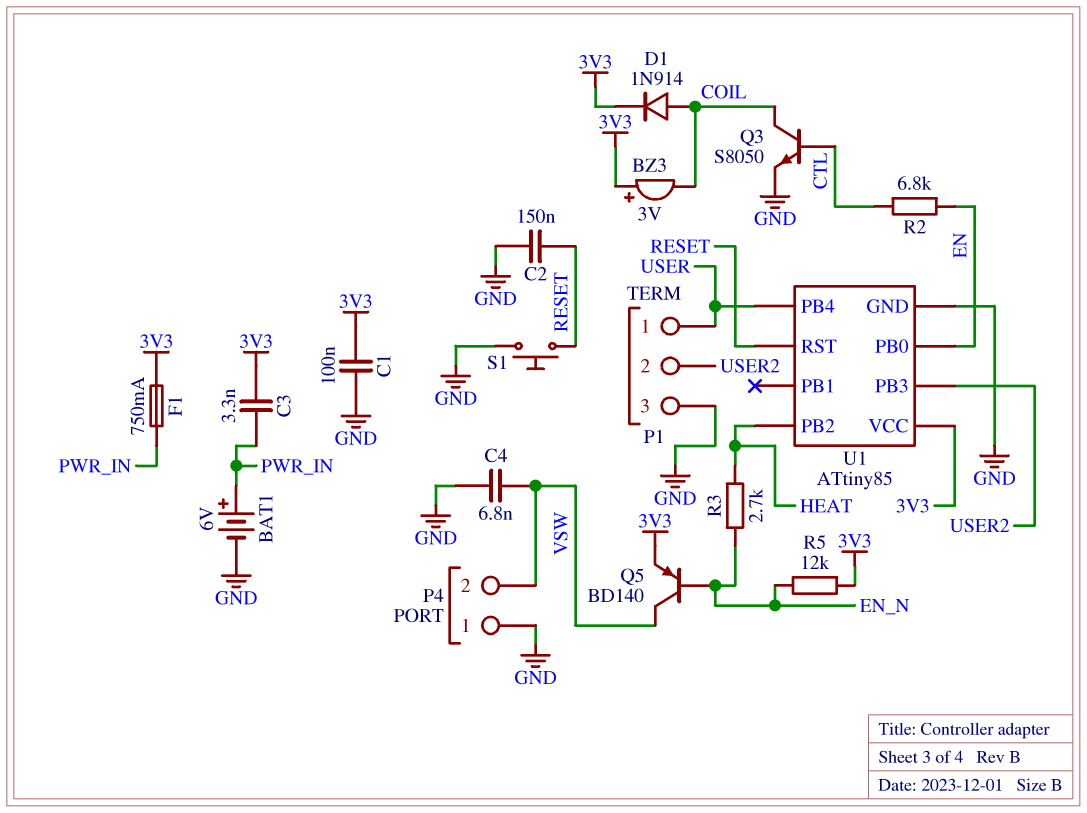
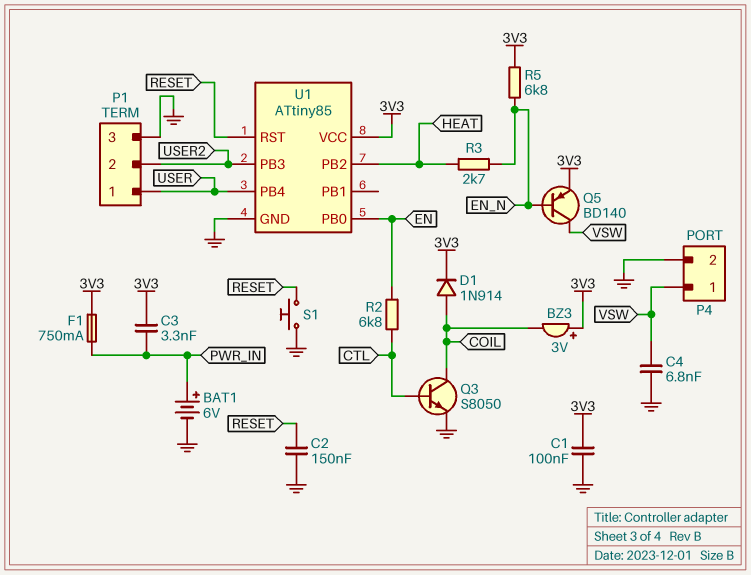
P4 pin 1: GND -> VSW
P4 pin 2: VSW -> GND
R5: 12k (3V3, EN_N) -> 6.8k (3V3, EN_N)

